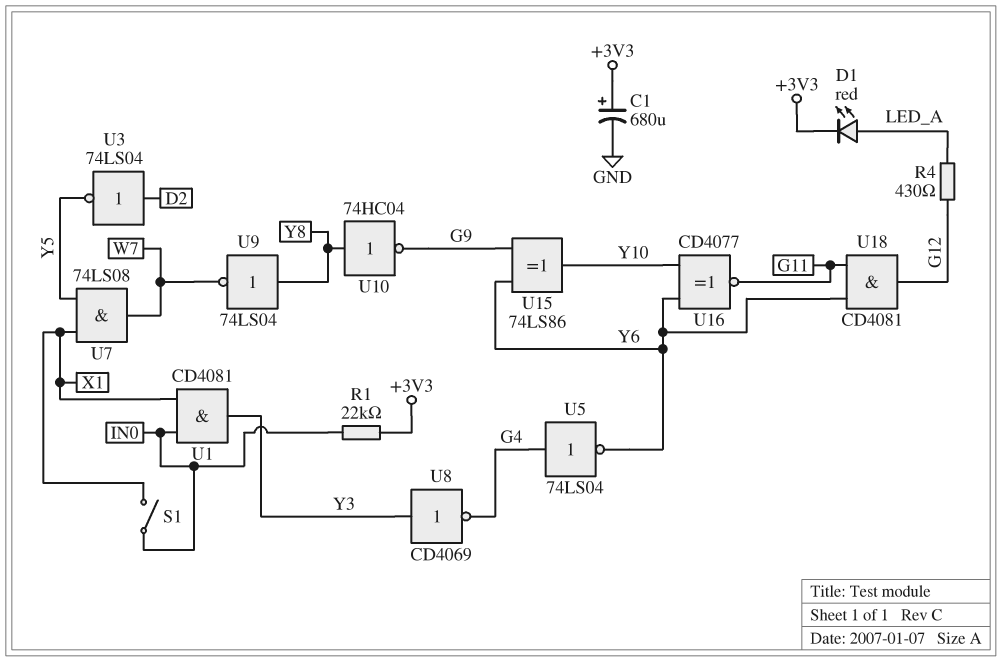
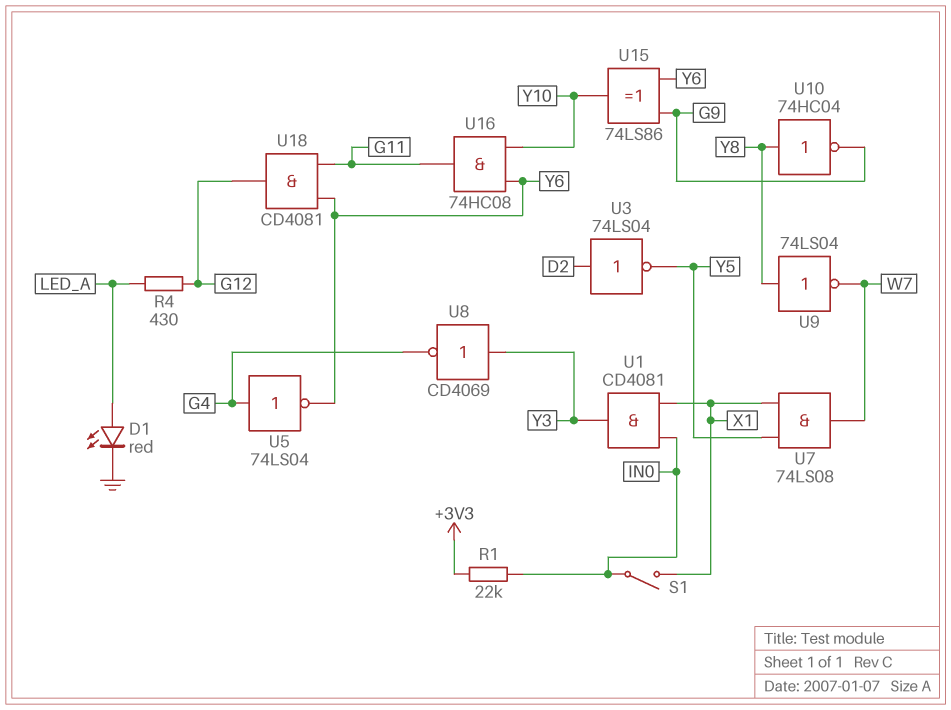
C1: 680uF (plus +3V3, minus GND) -> none
D1: LED red (A LED_A, K +3V3) -> LED red (A LED_A, K GND)
U16: XNOR CD4077 (in Y6, in Y10, out G11) -> AND 74HC08 (in Y6, in Y10, out G11)

